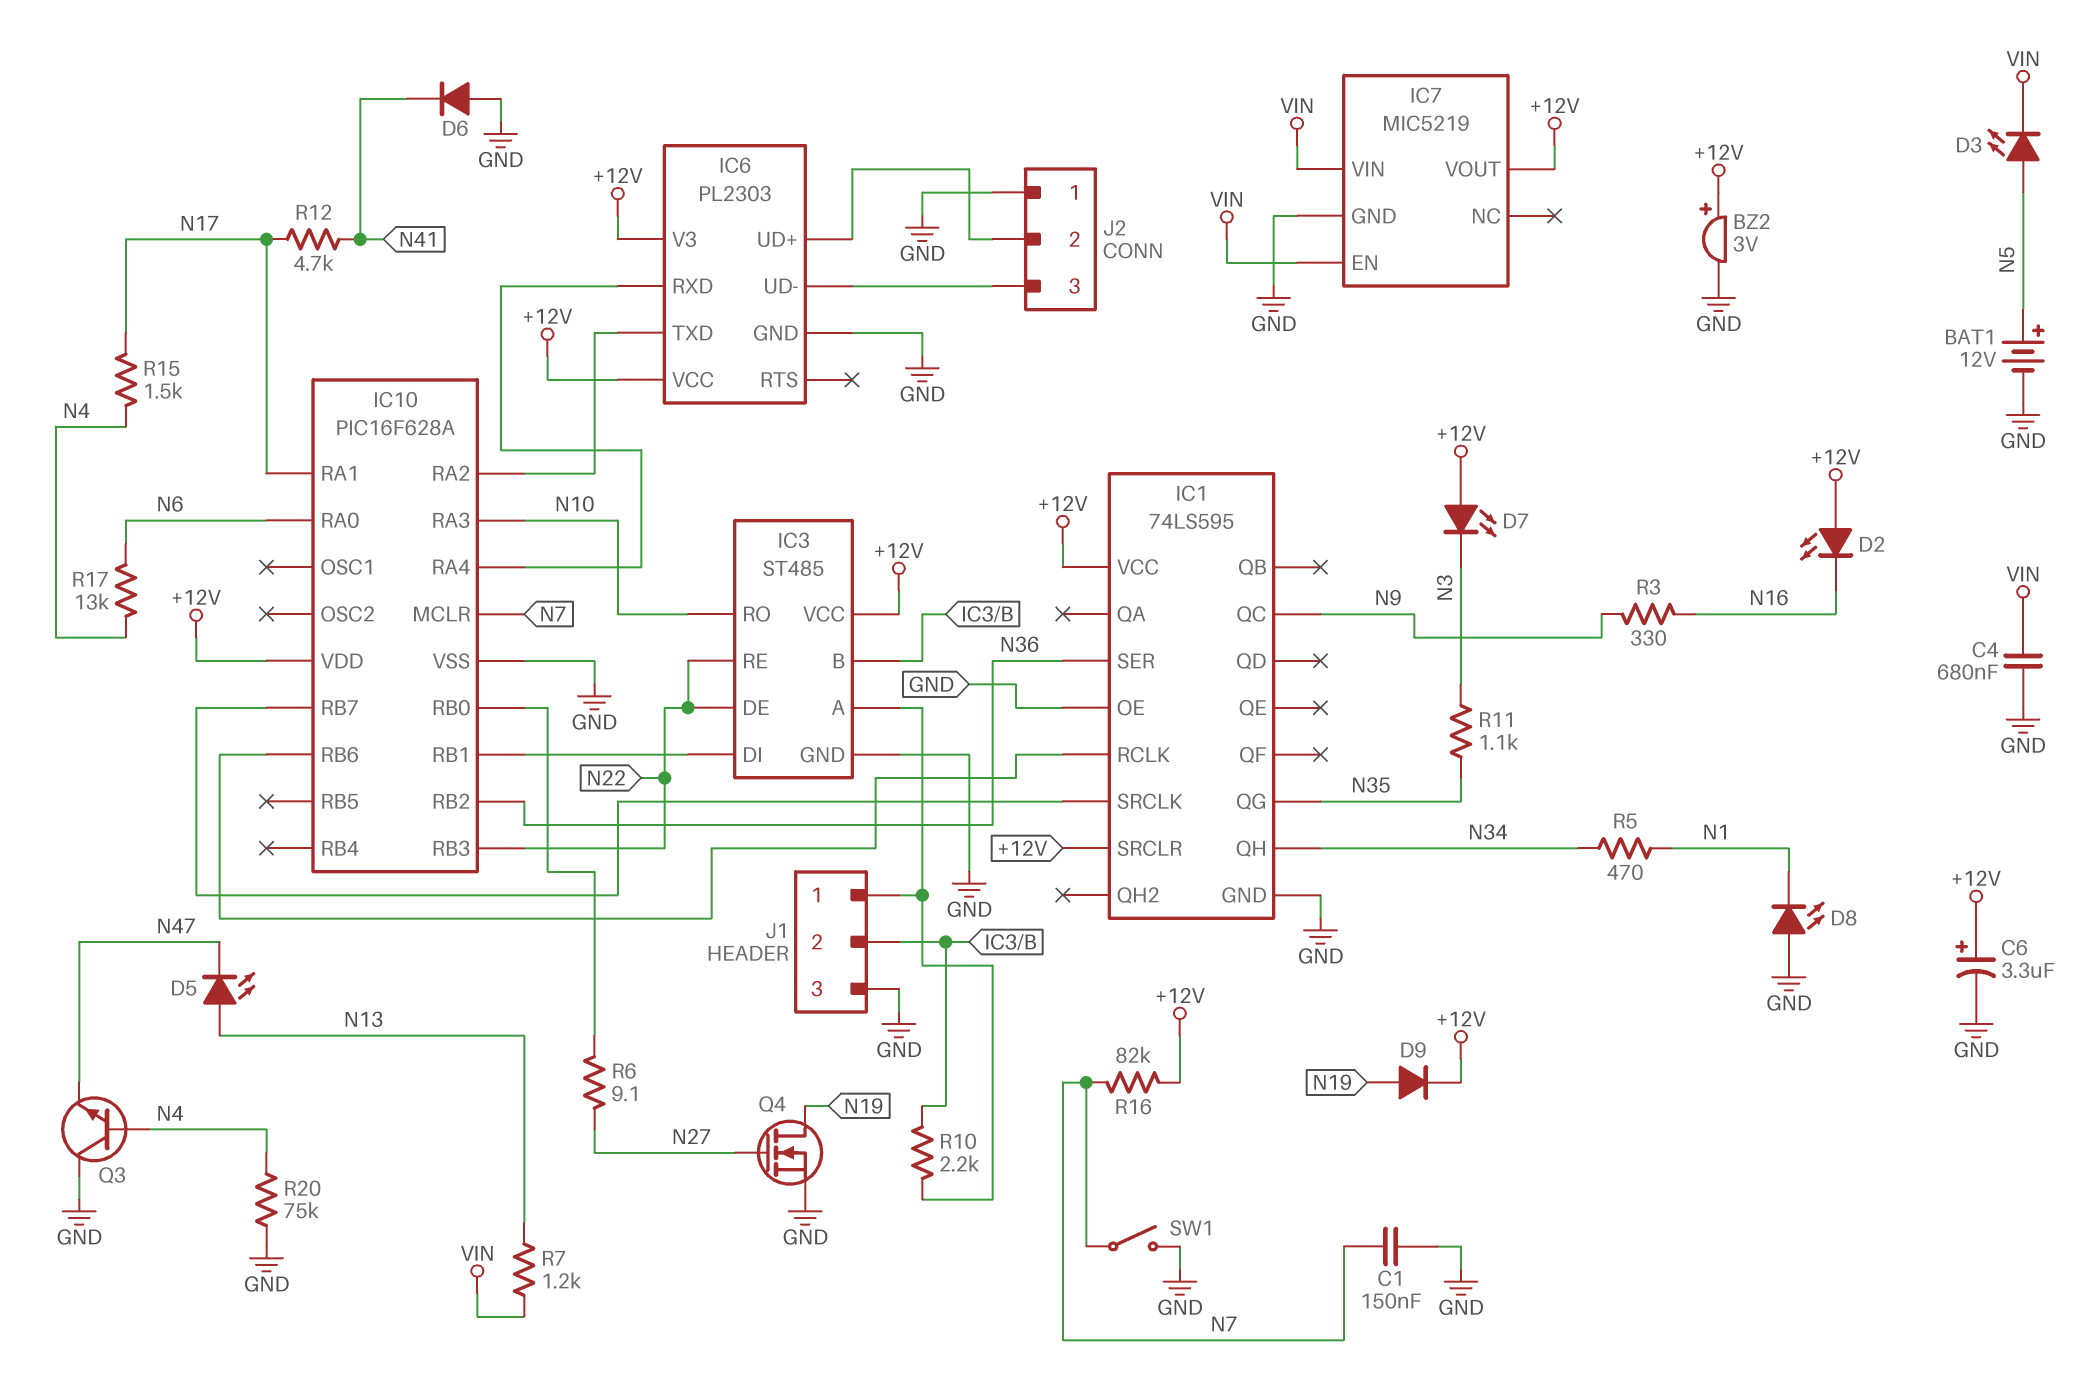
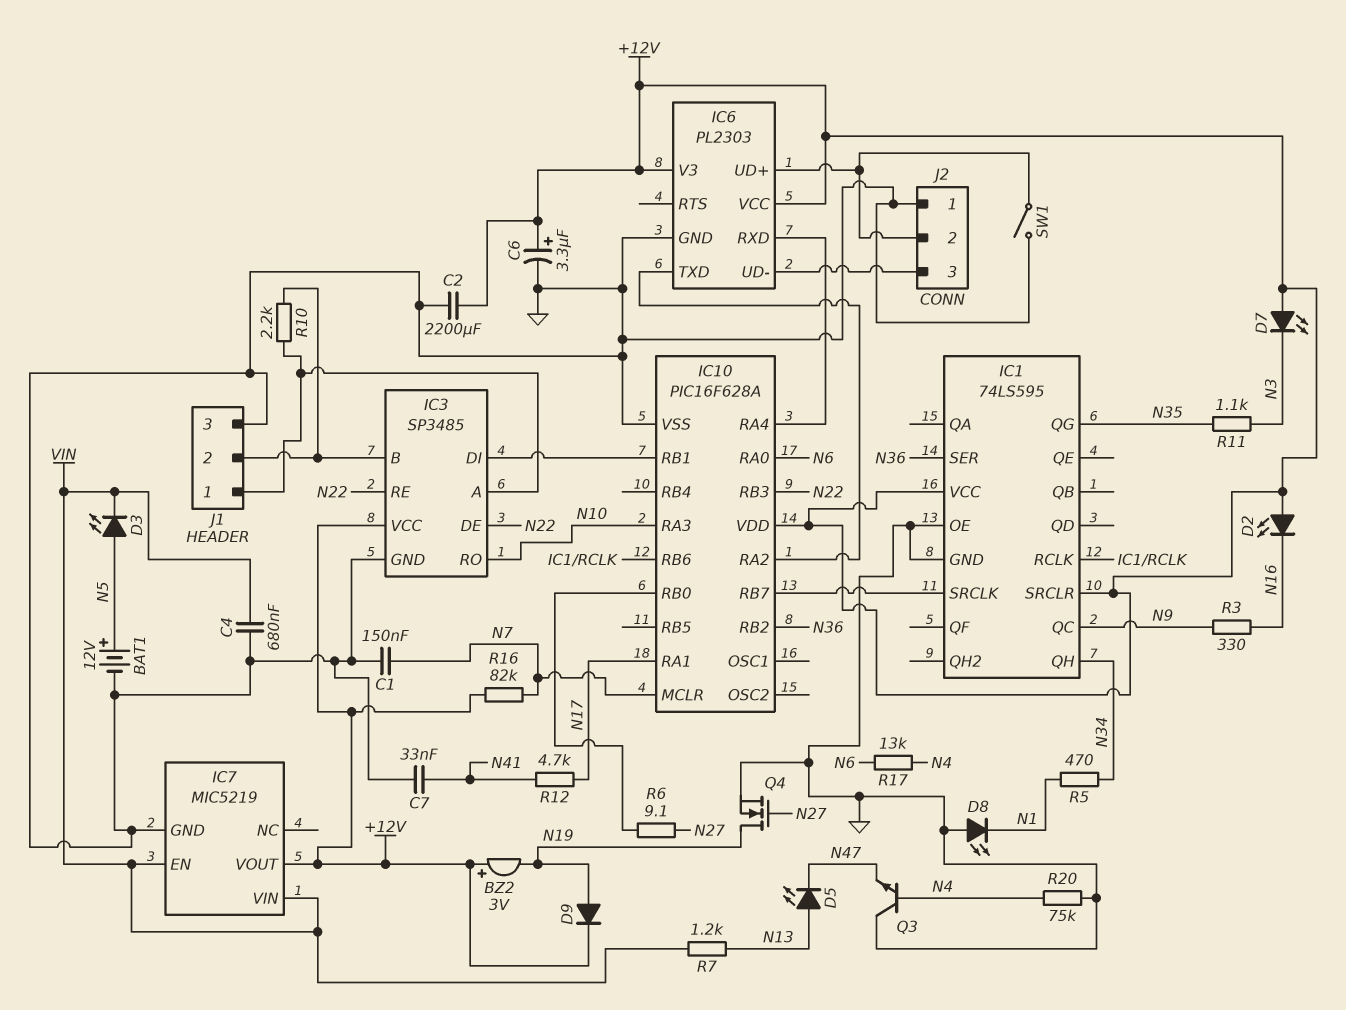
BZ2: buzzer 3V (plus +12V, minus GND) -> buzzer 3V (plus +12V, minus N19)
C2: none -> 2200uF (+12V, GND)
C7: none -> 33nF (GND, N41)
D6: diode (A GND, K N41) -> none
IC3: ST485 -> SP3485
R15: 1.5k (N4, N17) -> none
SW1: switch (GND, N7) -> switch (GND, IC6/UD+)

